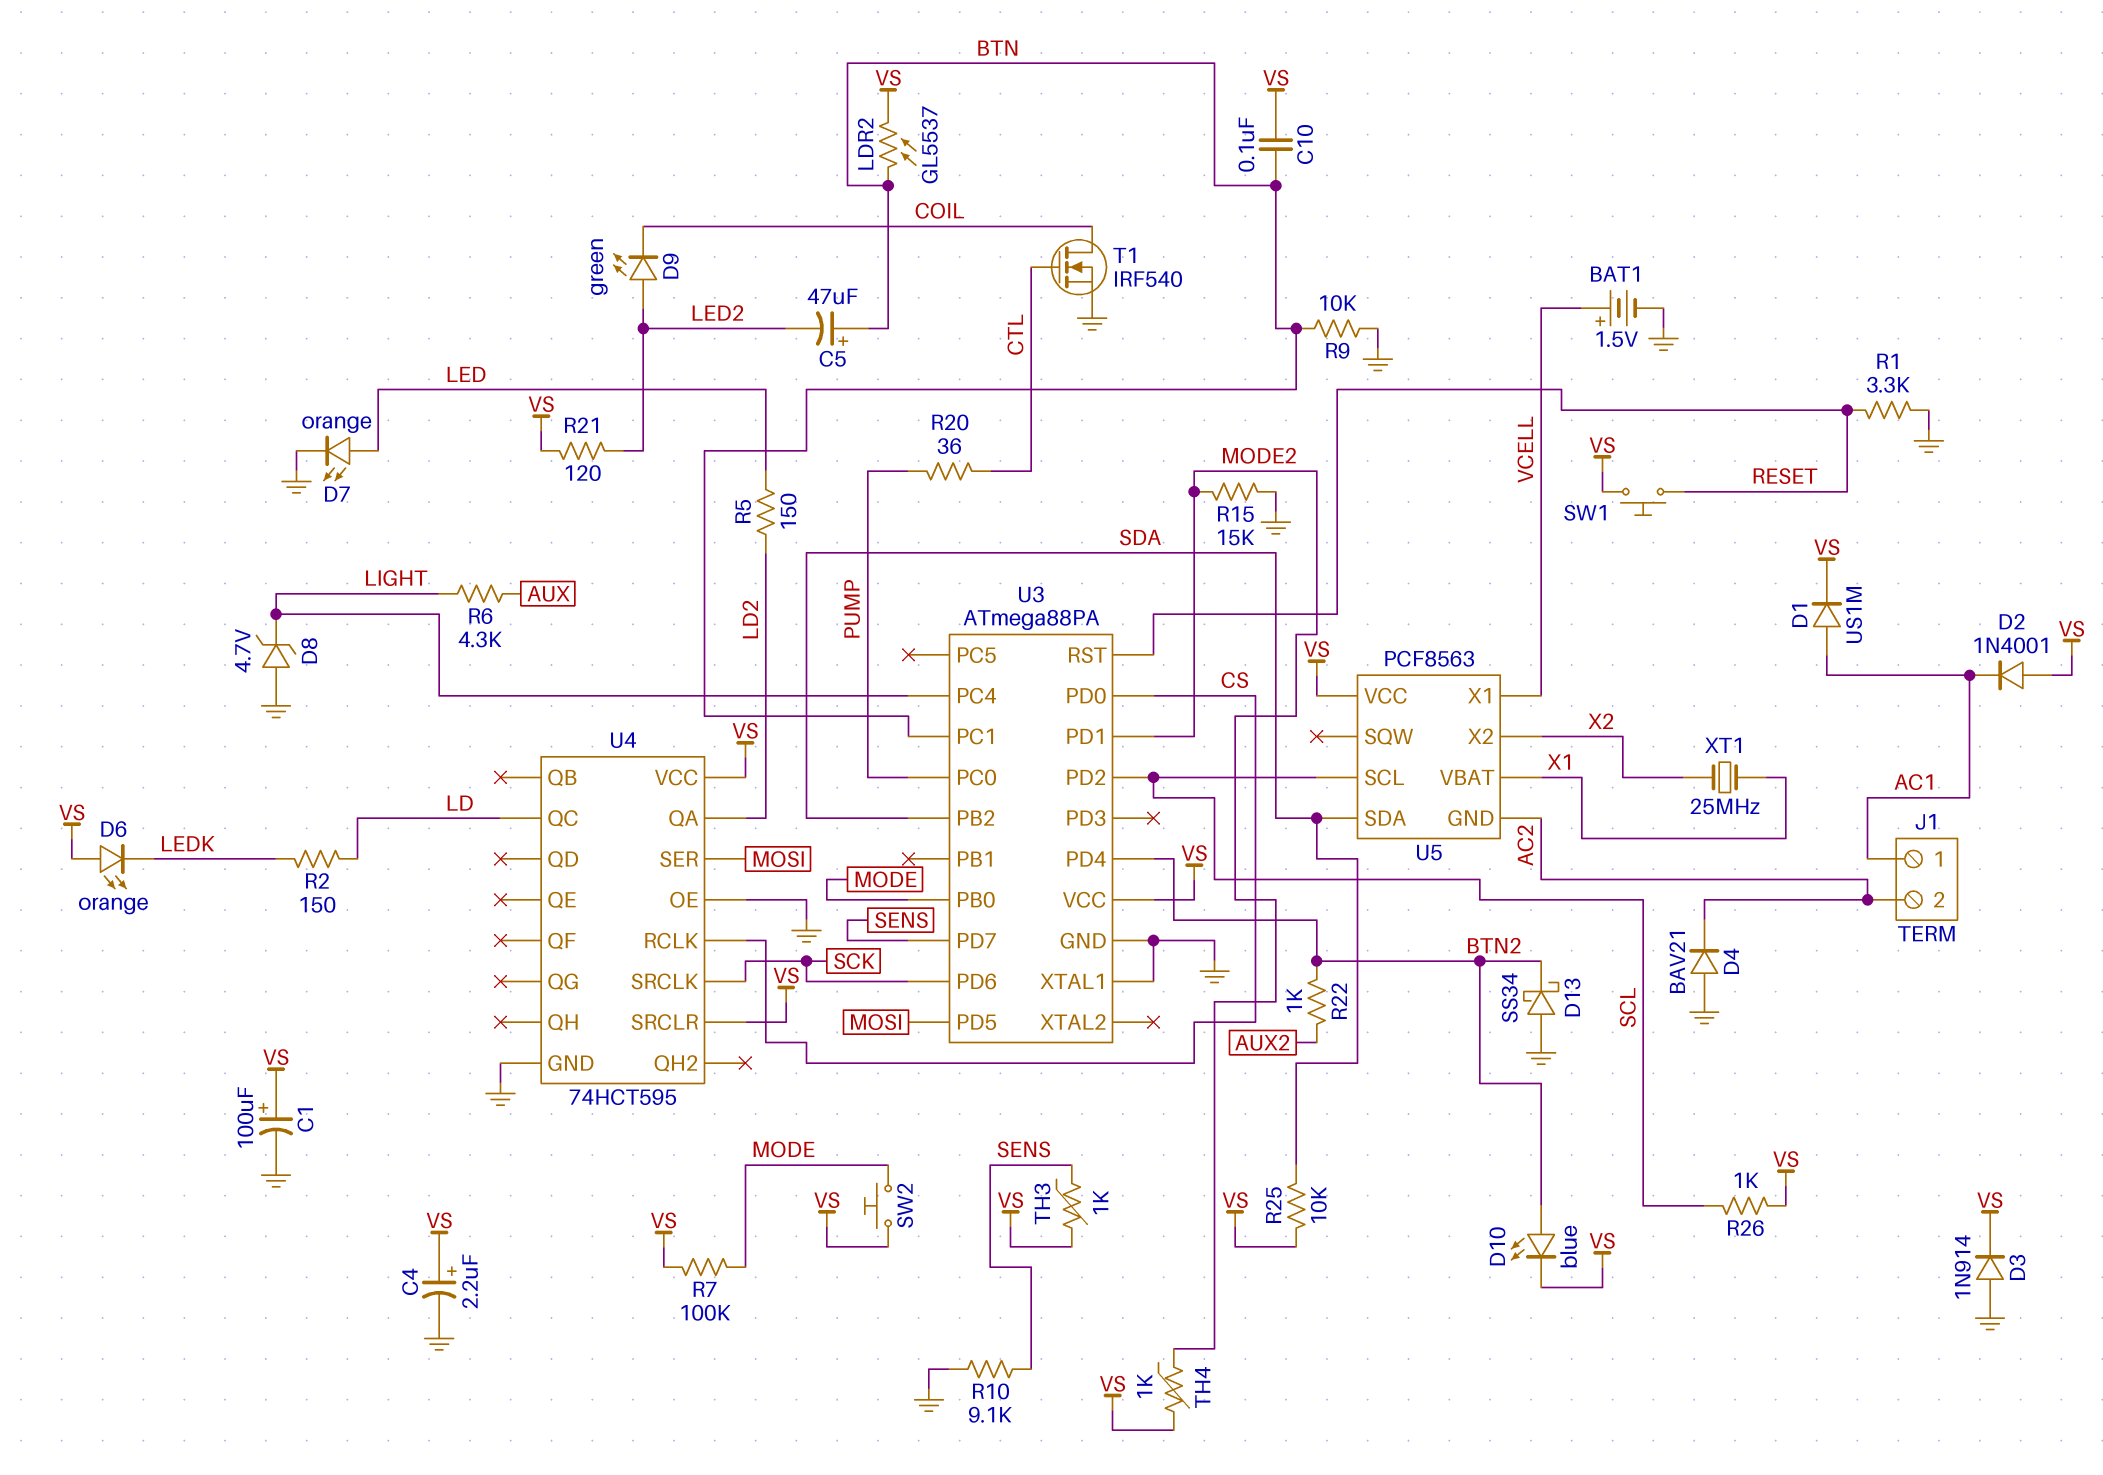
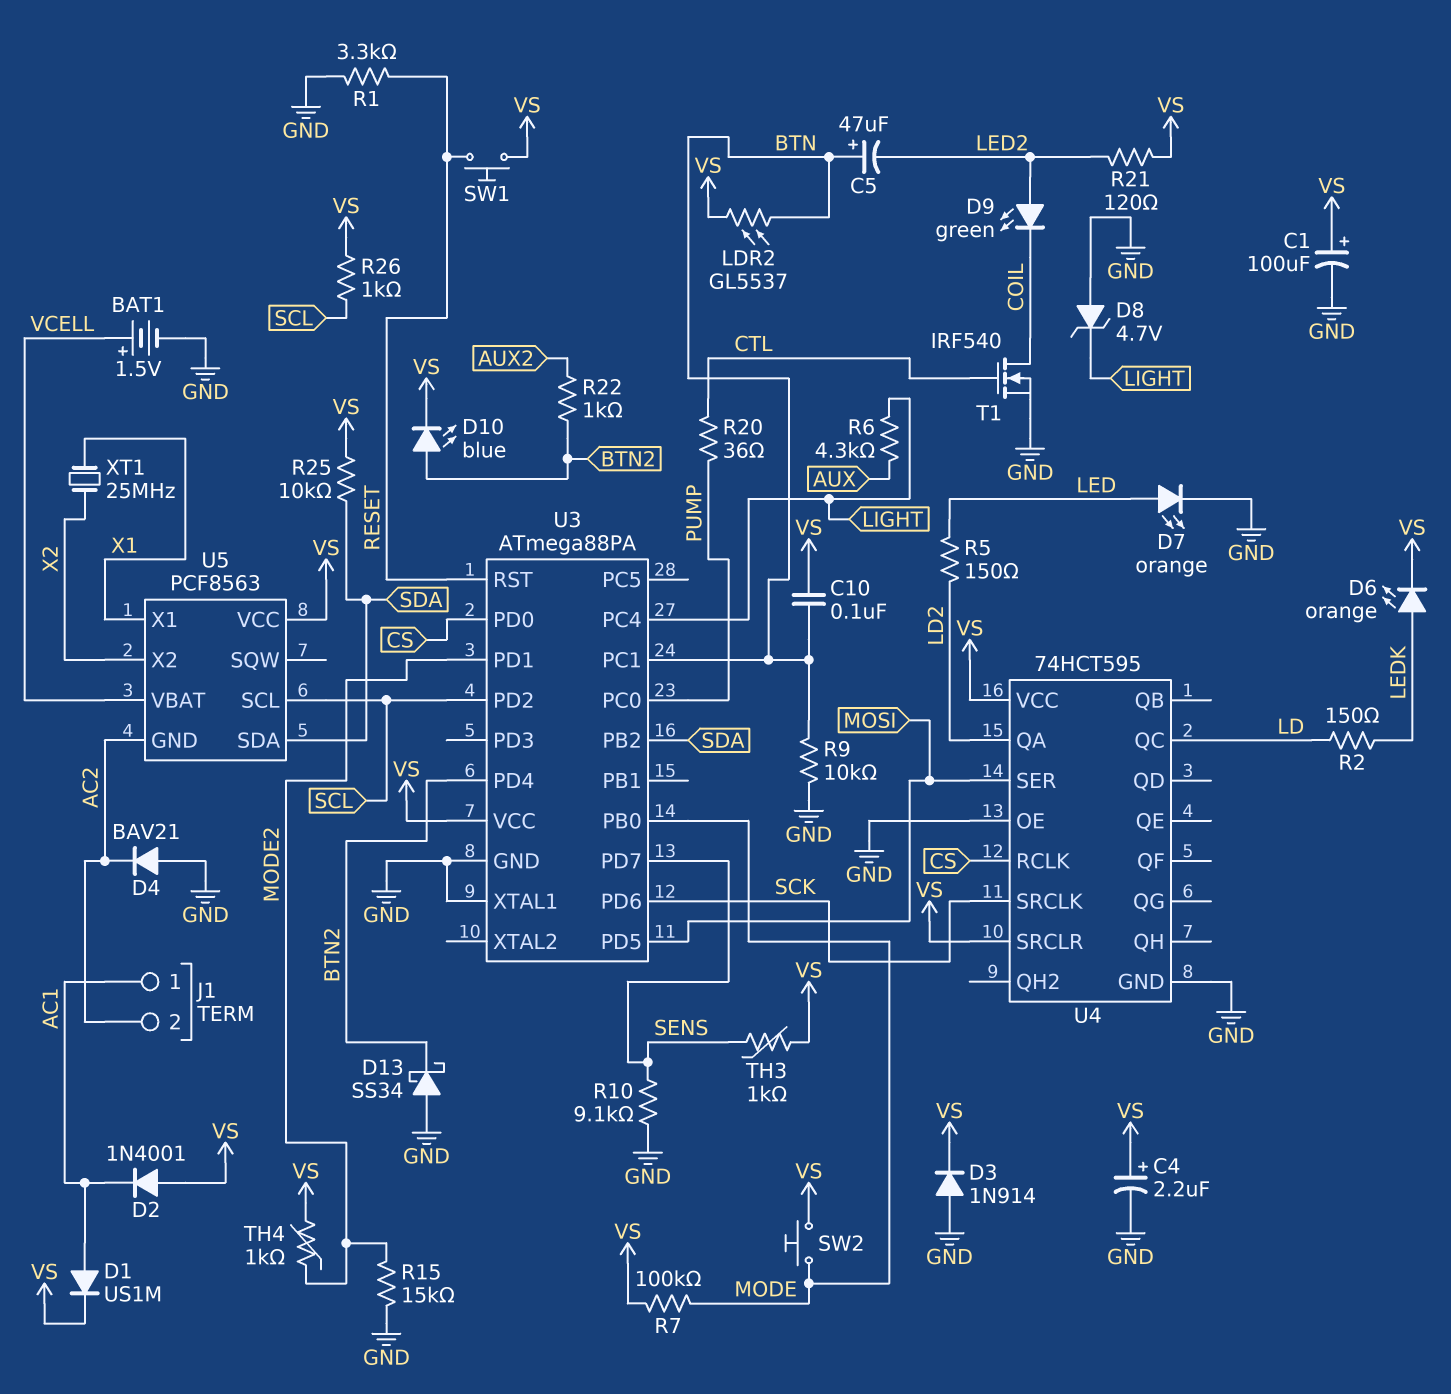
D6: LED orange (A VS, K LEDK) -> LED orange (A LEDK, K VS)
U5 pin VBAT: X1 -> VCELL
U5 pin X1: VCELL -> X1

